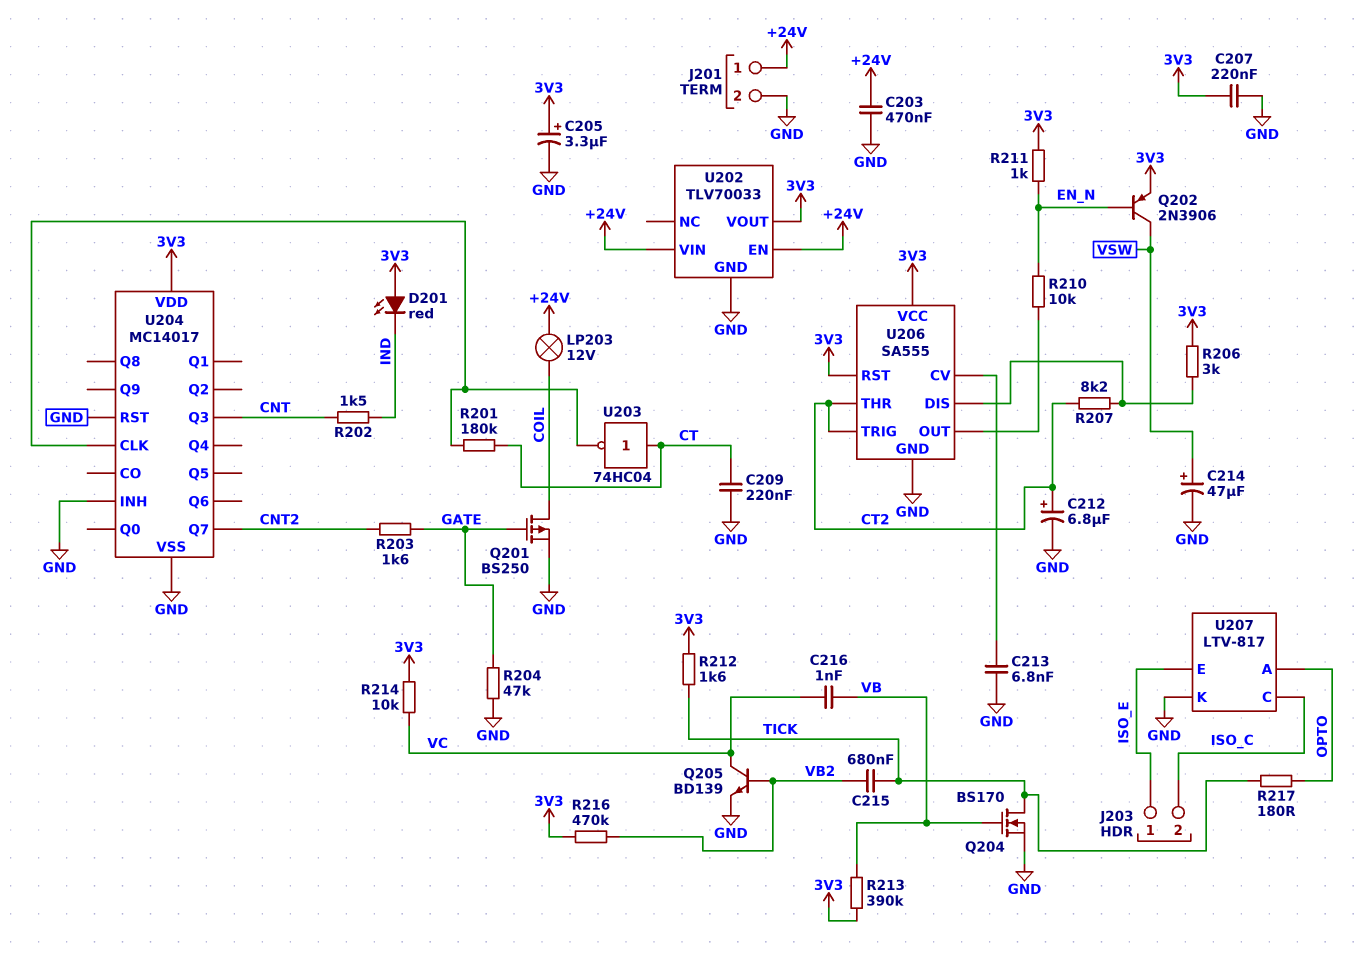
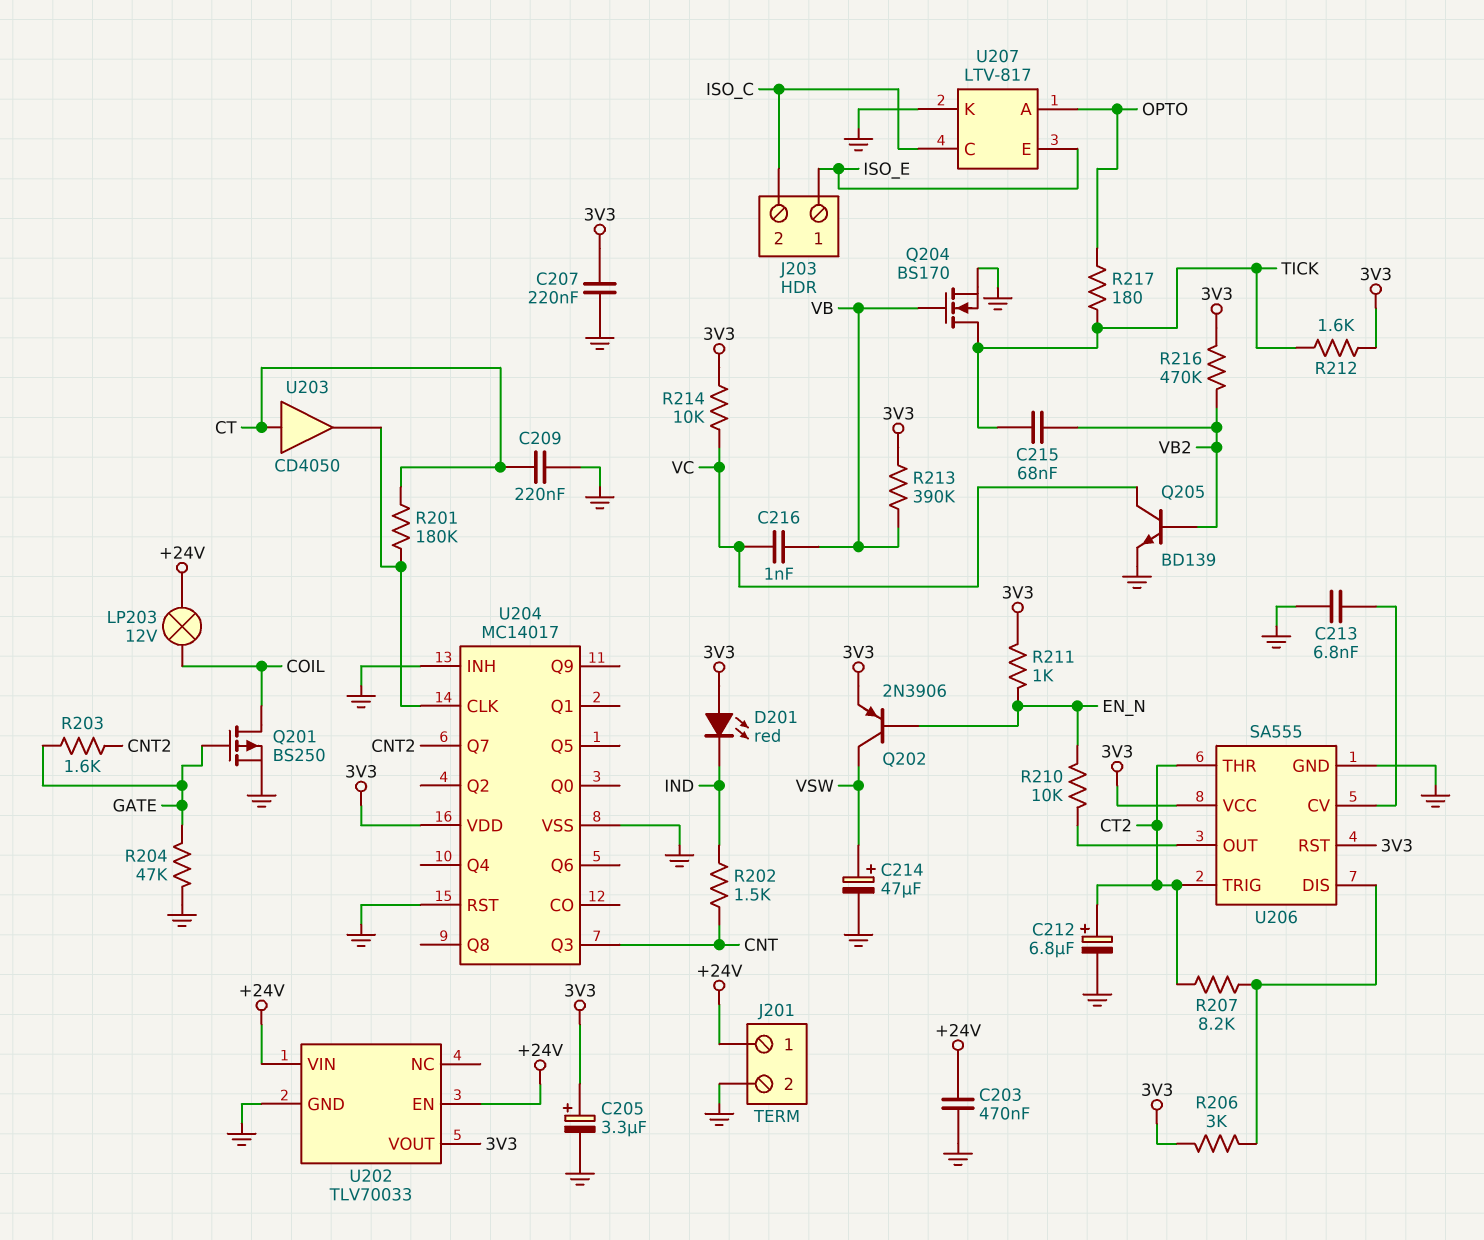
C215: 680nF (TICK, VB2) -> 68nF (TICK, VB2)
U203: NOT 74HC04 (in CT, out U204/CLK) -> buffer CD4050 (in CT, out U204/CLK)

